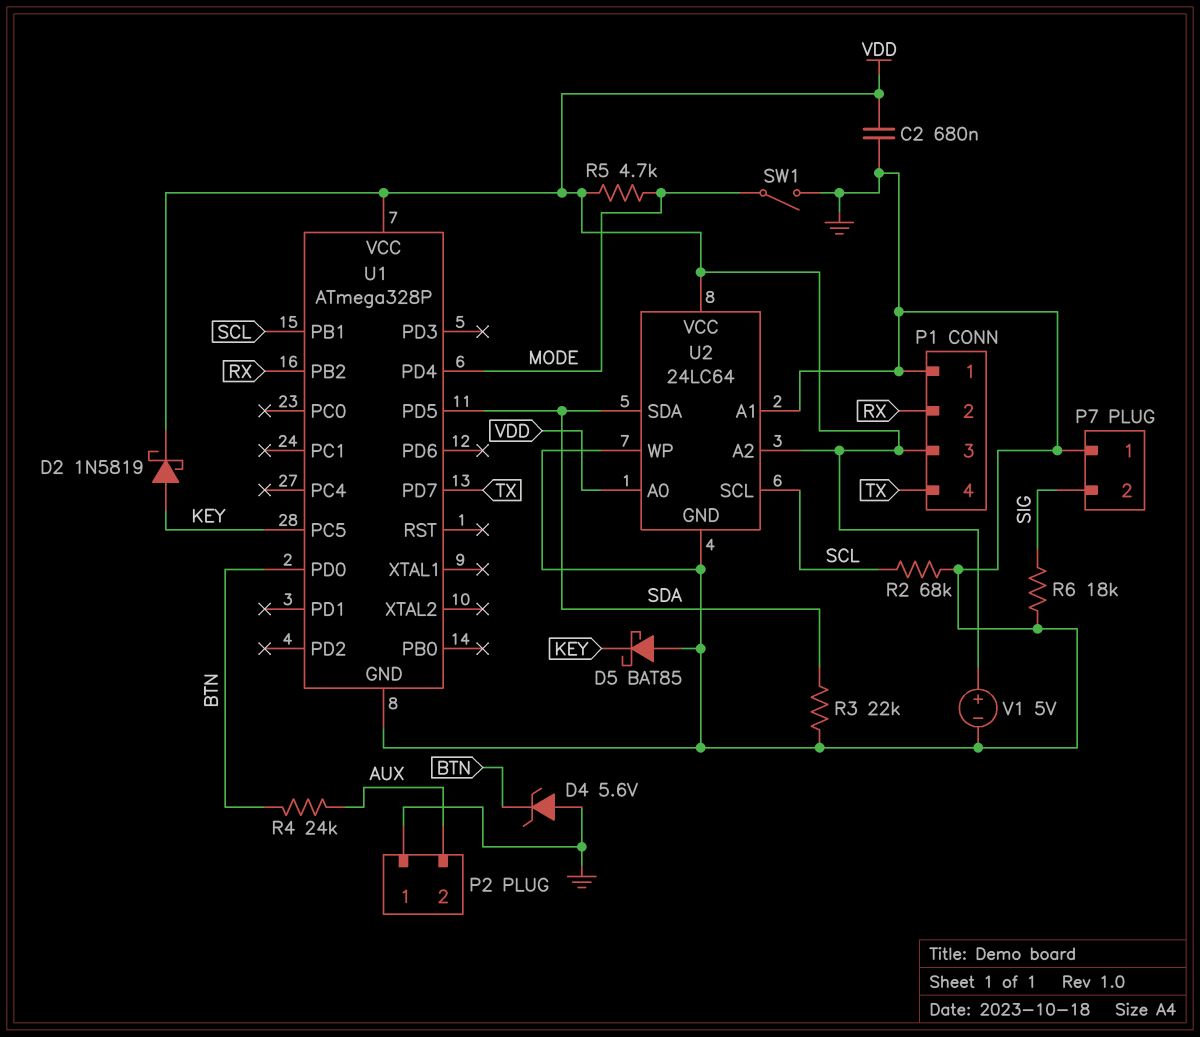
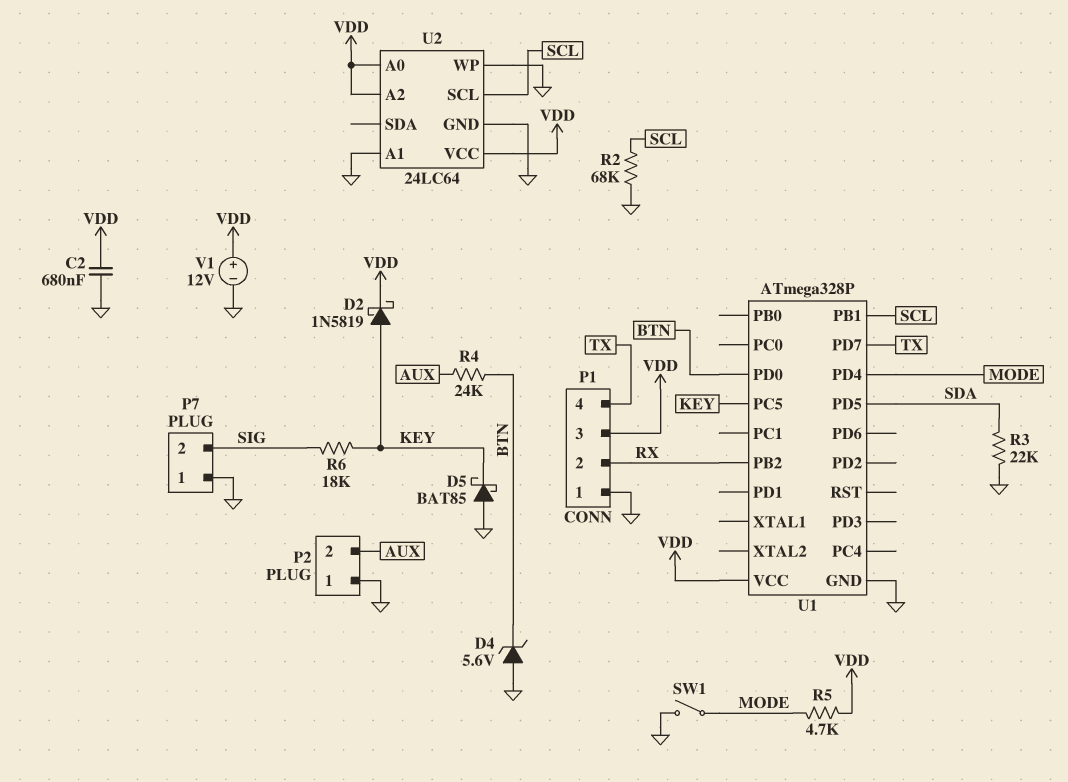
R6: 18k (GND, SIG) -> 18k (KEY, SIG)
U2 pin SDA: SDA -> none
V1: 5V (plus VDD, minus GND) -> 12V (plus VDD, minus GND)

